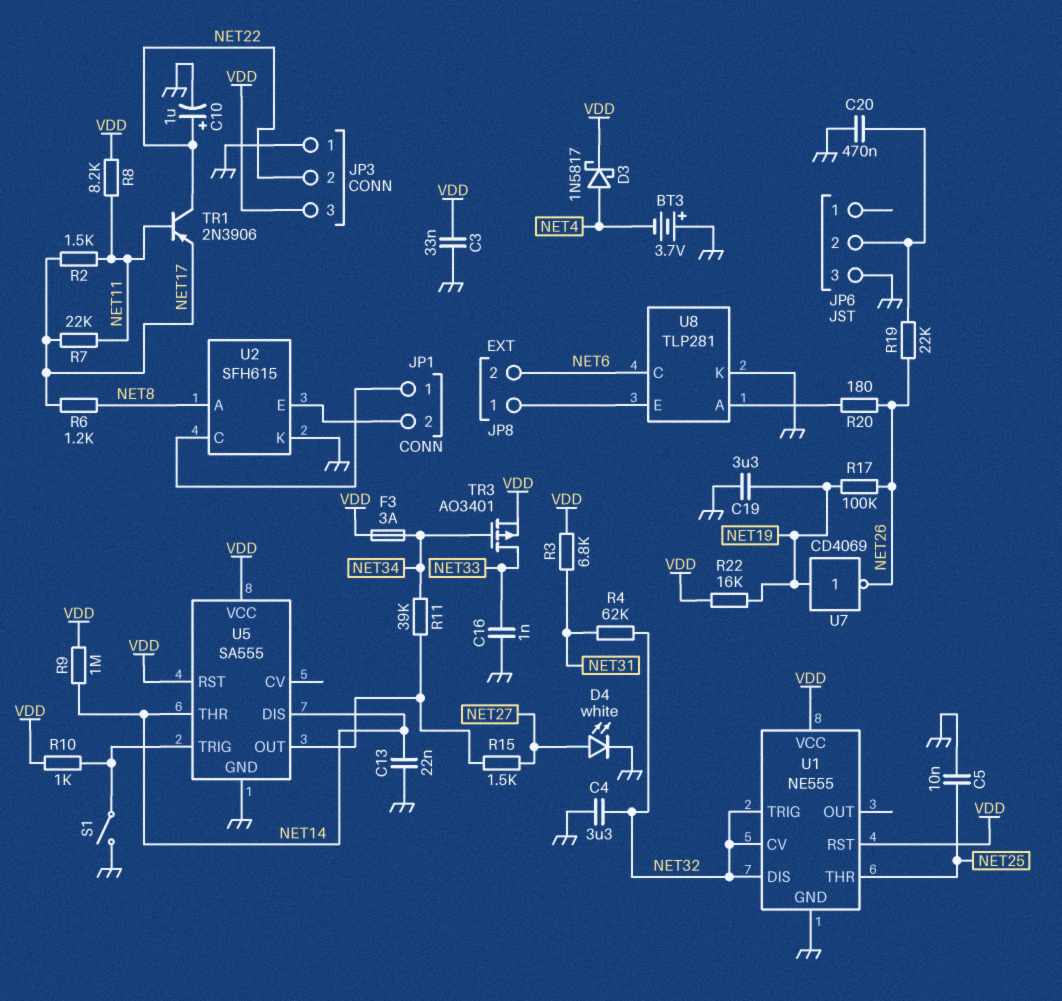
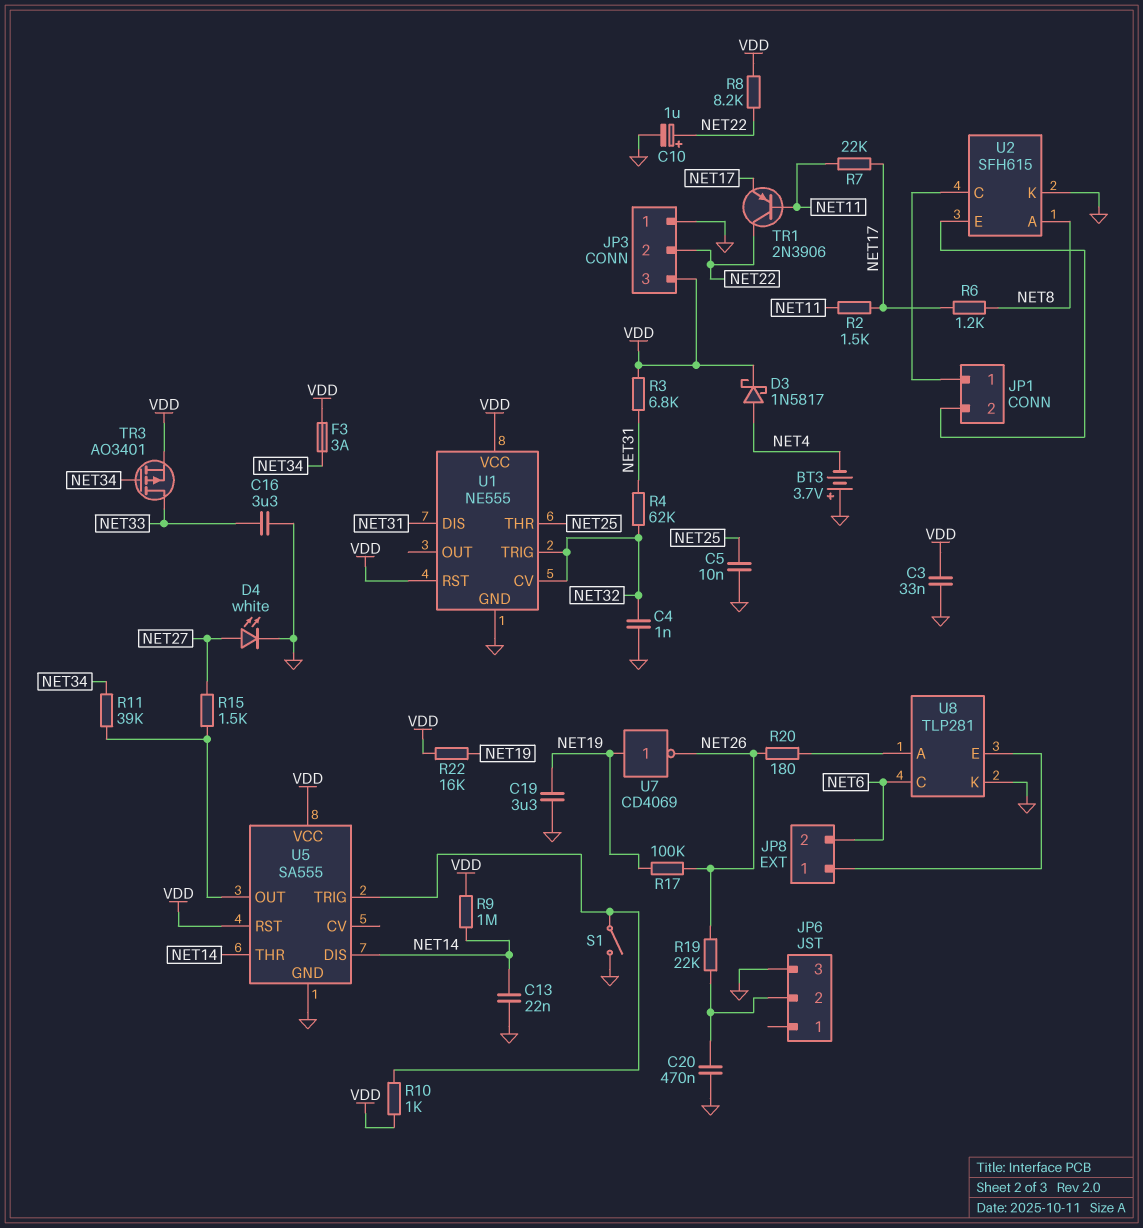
C4: 3.3uF (GND, NET32) -> 1nF (GND, NET32)
C16: 1nF (GND, NET33) -> 3.3uF (GND, NET33)
R8: 8.2k (NET11, VDD) -> 8.2k (NET22, VDD)
U1 pin DIS: NET32 -> NET31

